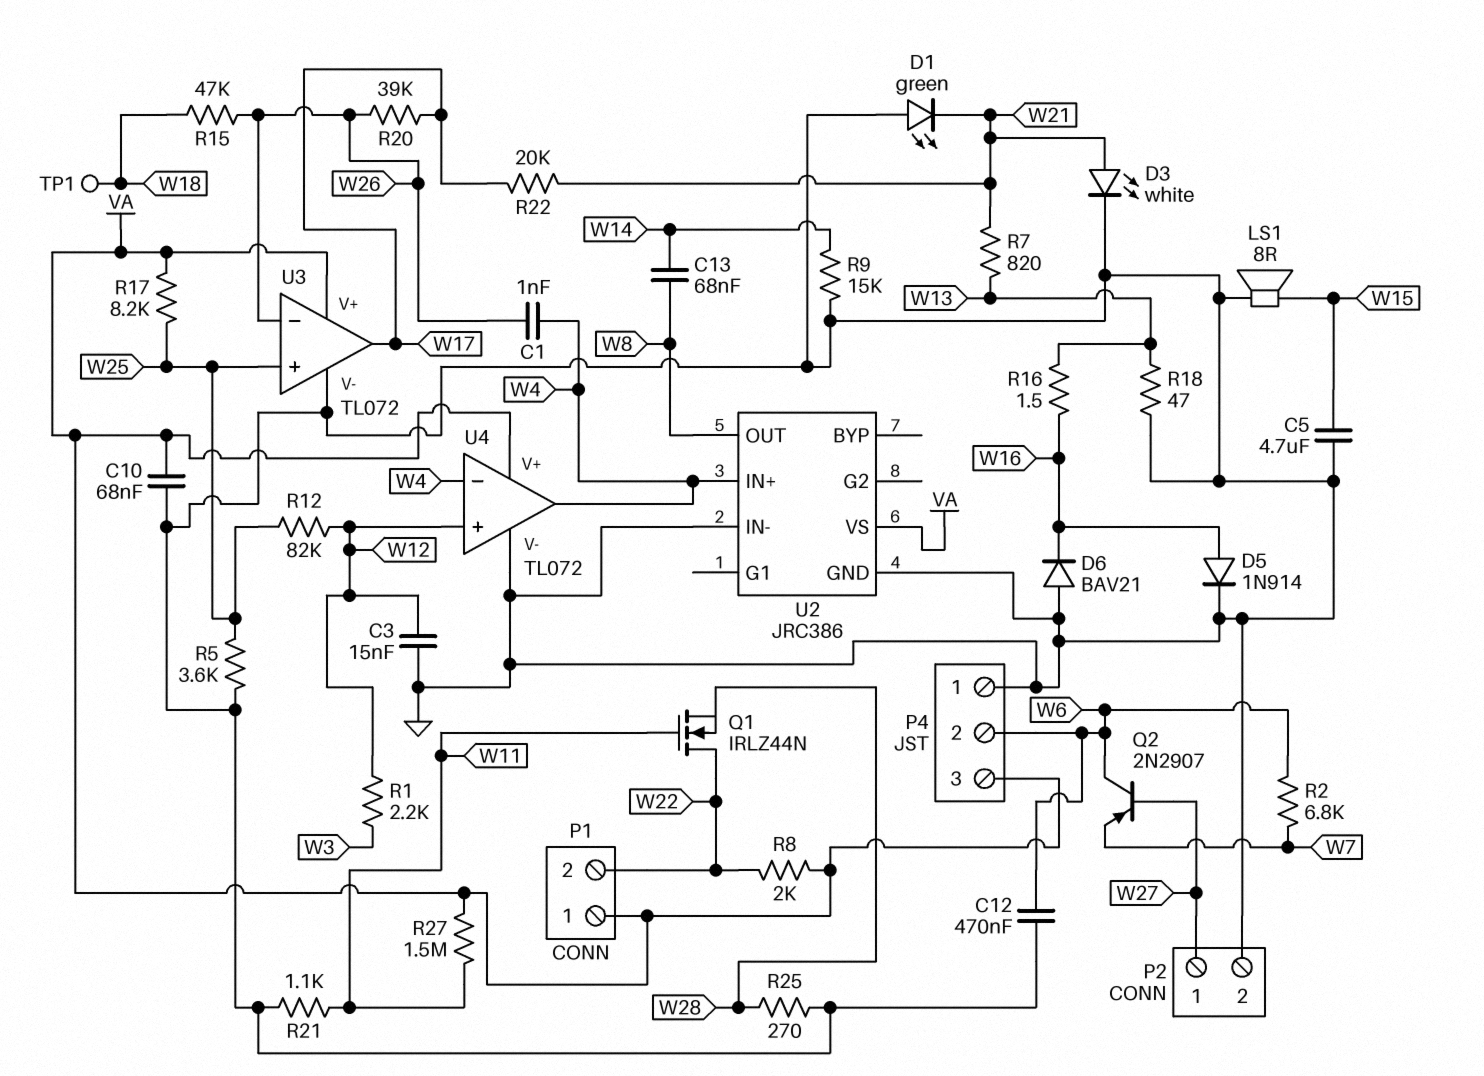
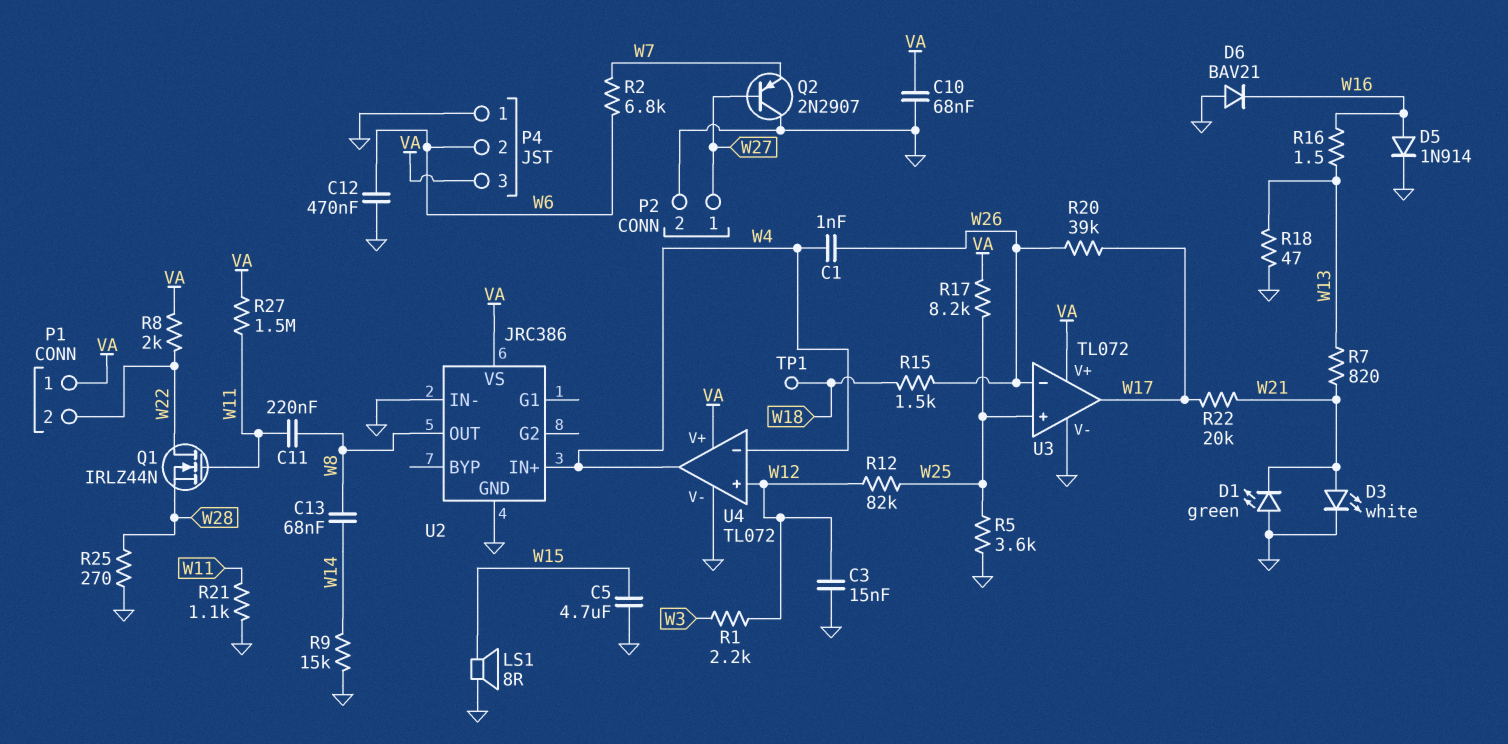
C11: none -> 220nF (W8, W11)
Q2: PNP 2N2907 (B W27, C W6, E W7) -> PNP 2N2907 (B W27, C GND, E W7)
R15: 47k (W18, W26) -> 1.5k (W18, W26)

